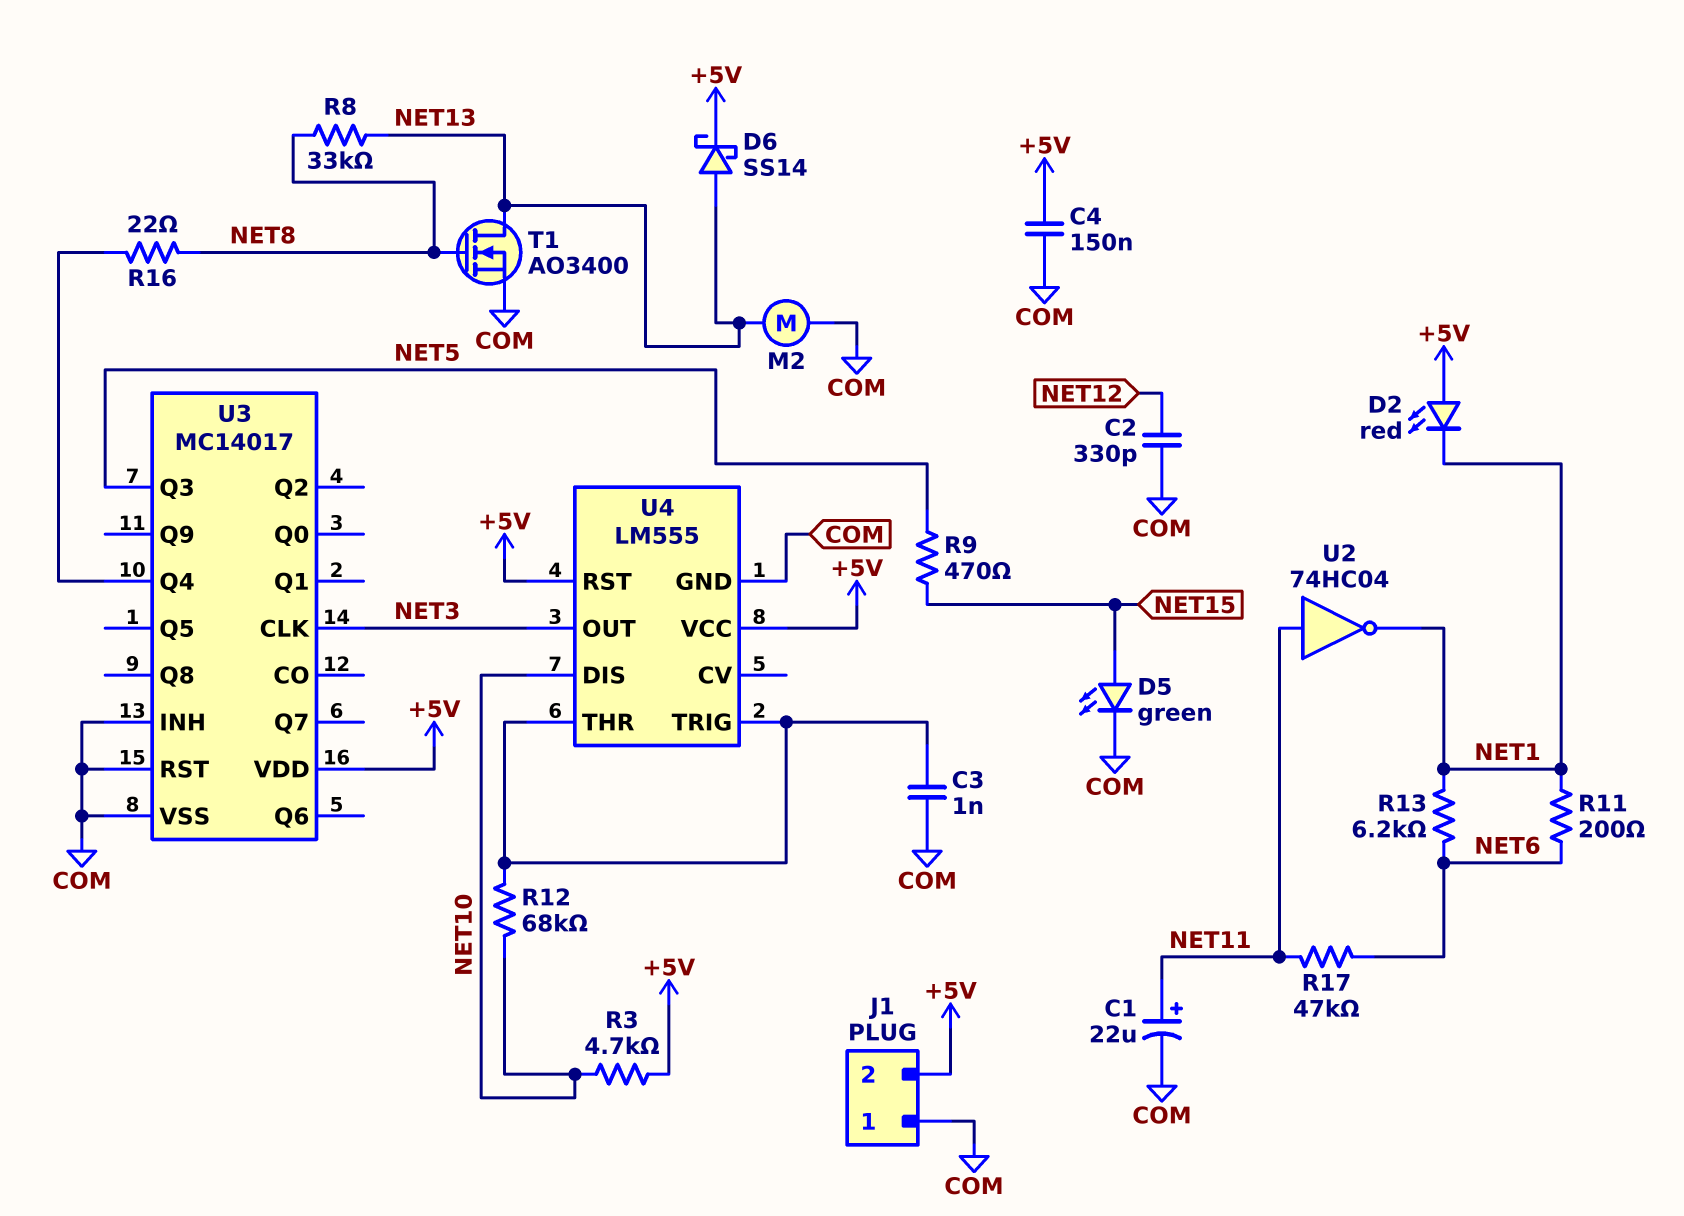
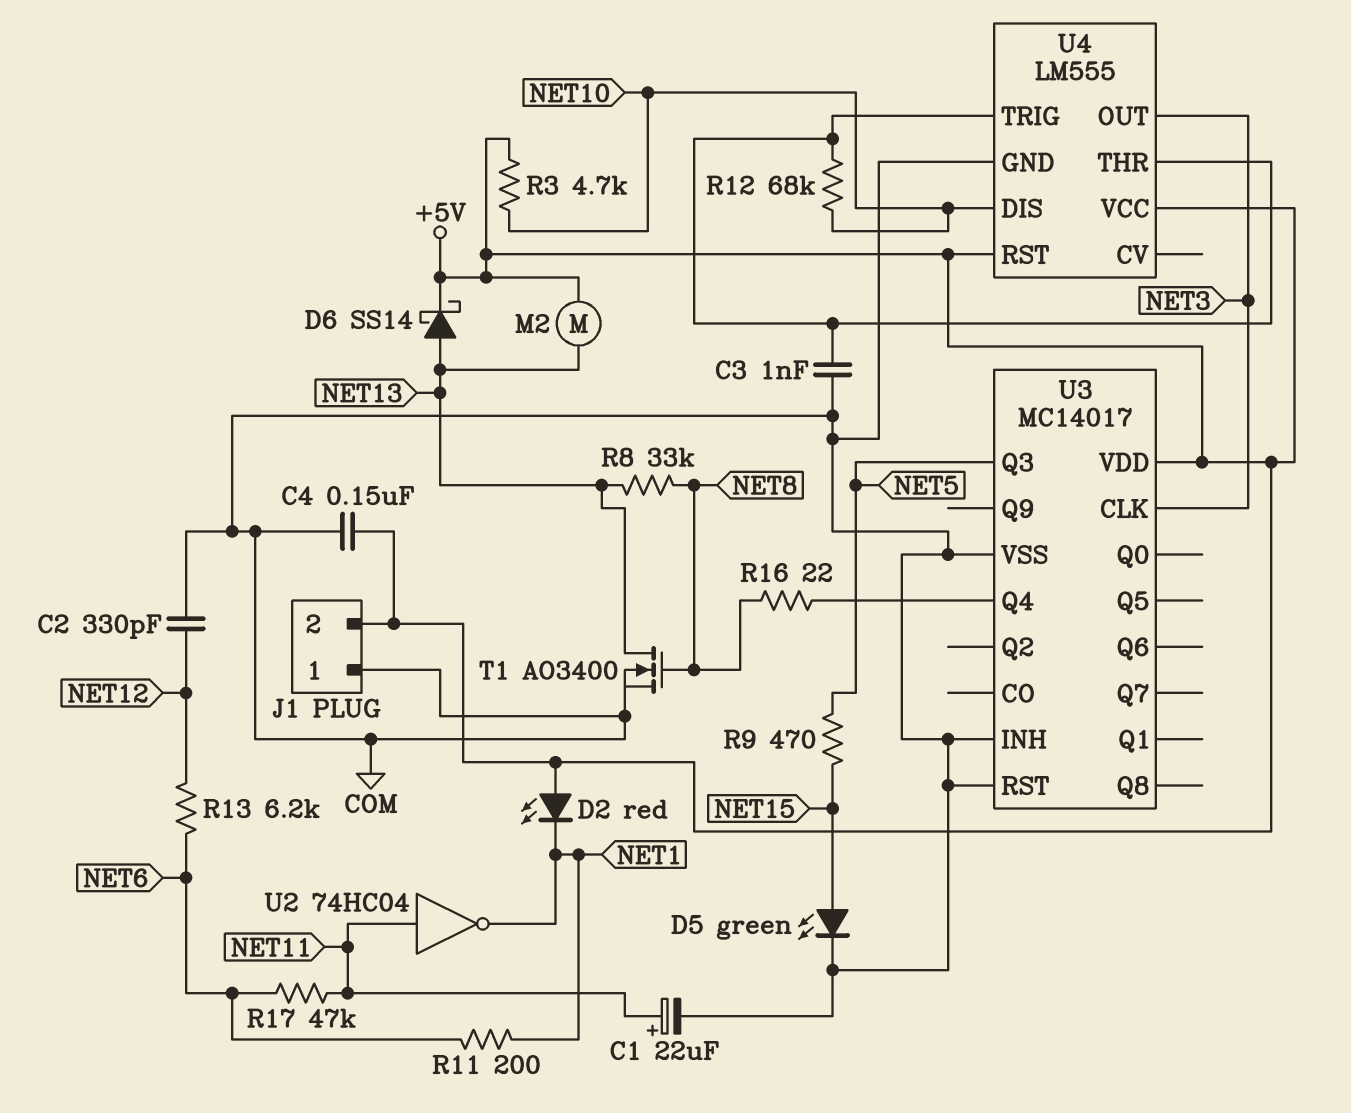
M2: motor (COM, NET13) -> motor (+5V, NET13)
R13: 6.2k (NET1, NET6) -> 6.2k (NET6, NET12)

